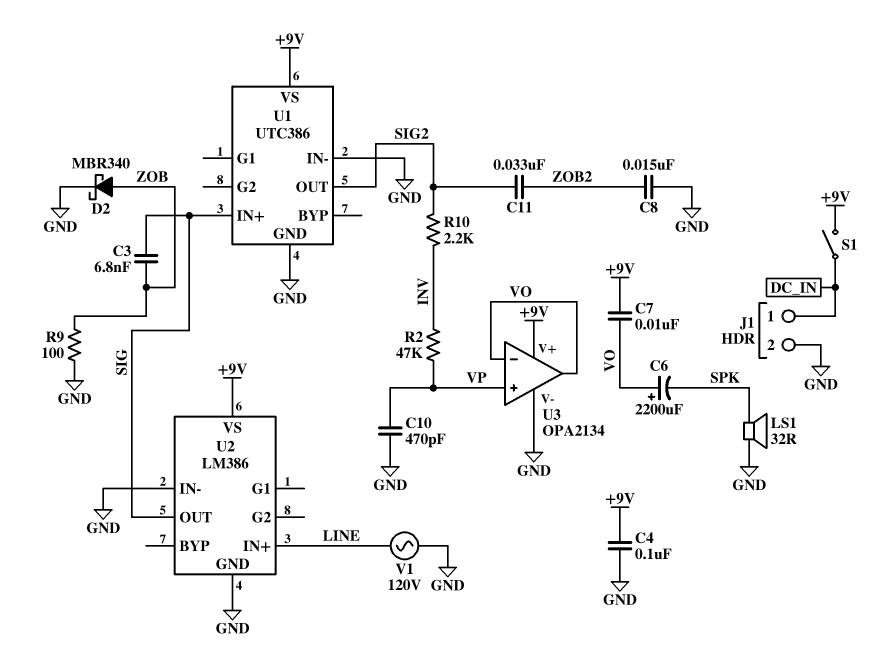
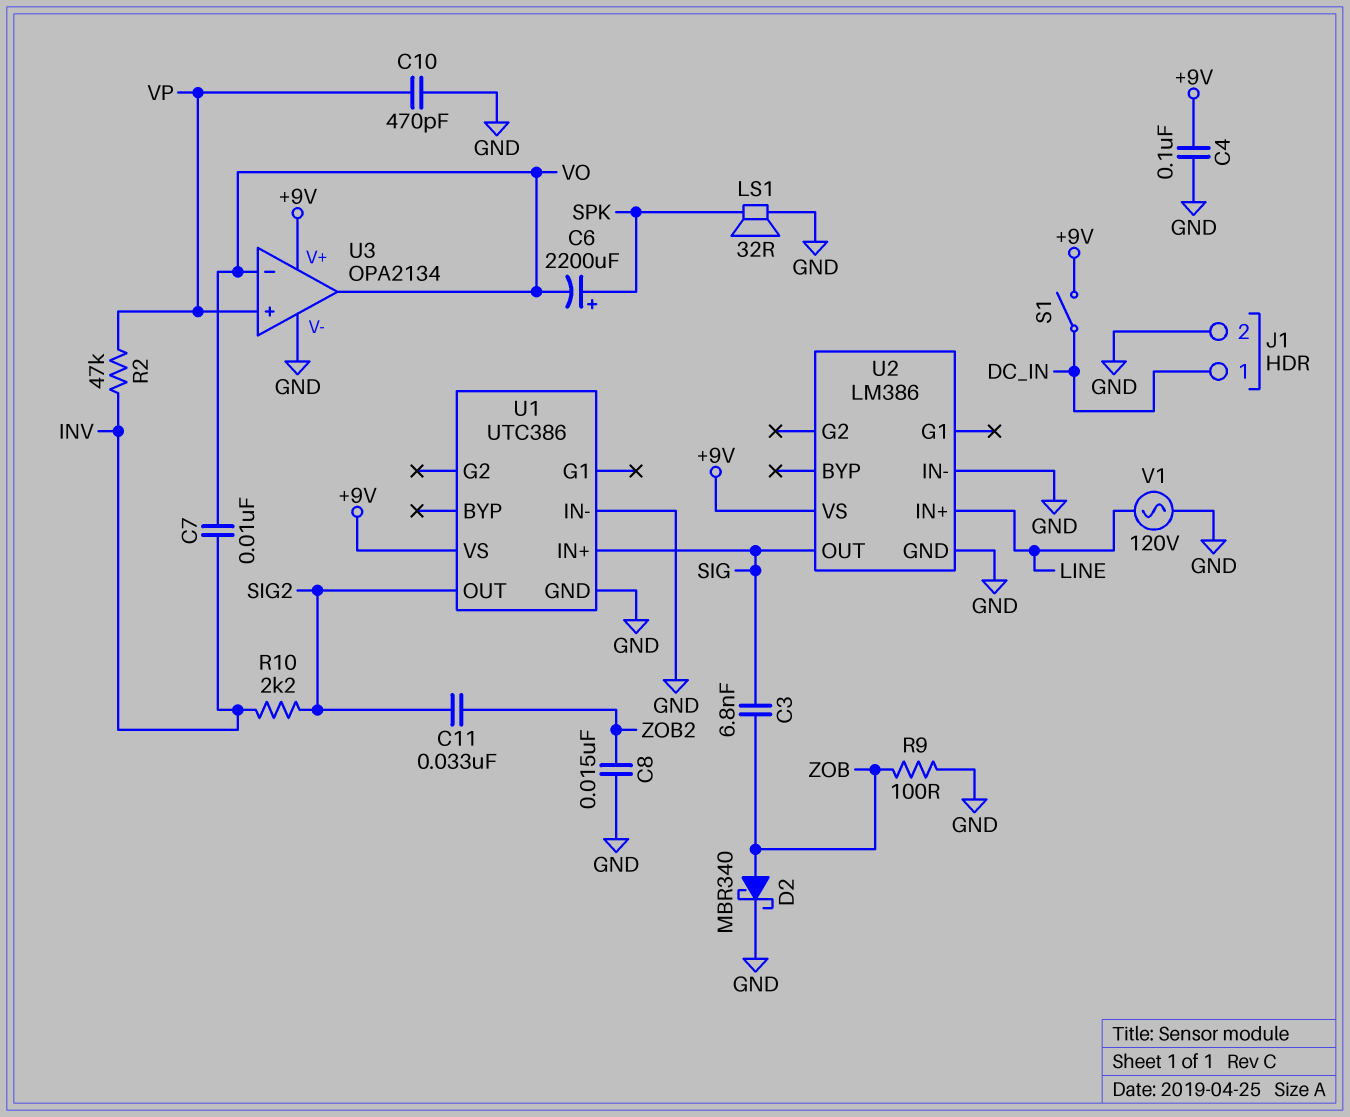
C6: 2200uF (plus VO, minus SPK) -> 2200uF (plus SPK, minus VO)
C7: 10nF (+9V, VO) -> 10nF (INV, VO)

